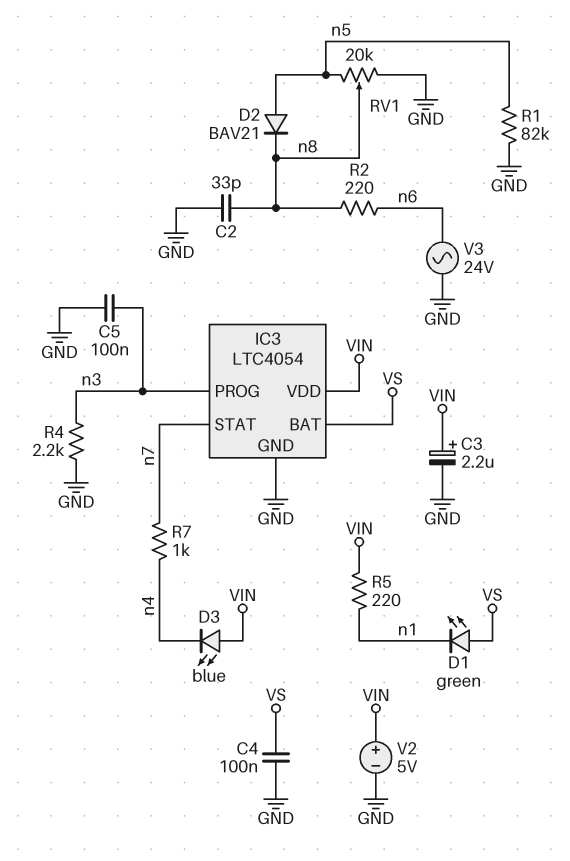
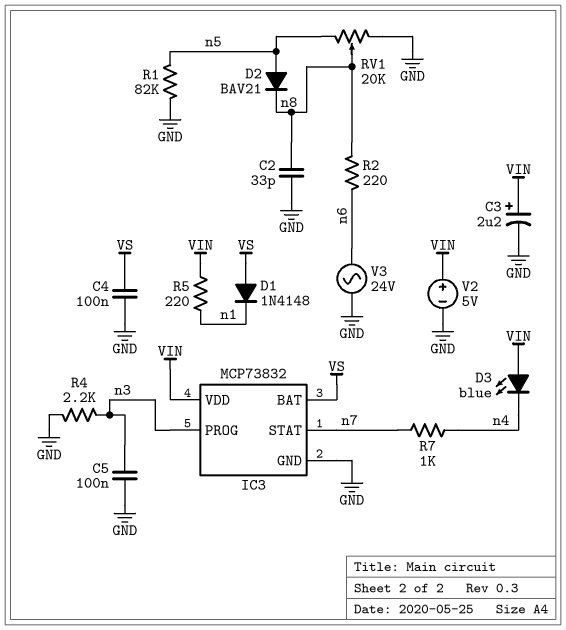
D1: LED green (A VS, K n1) -> diode 1N4148 (A VS, K n1)
IC3: LTC4054 -> MCP73832

